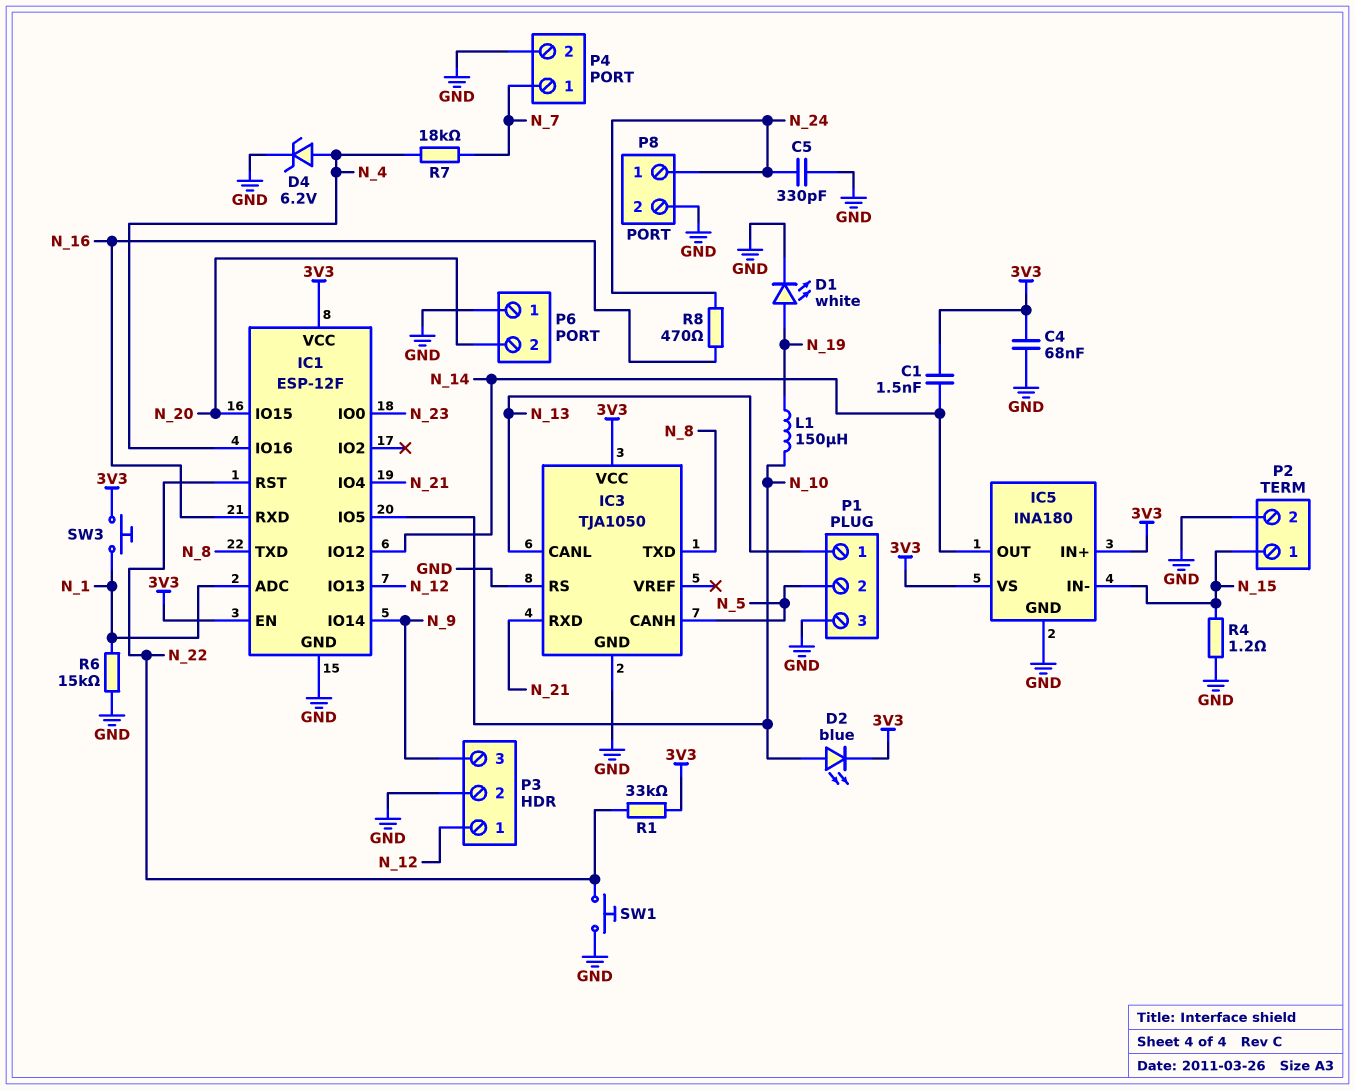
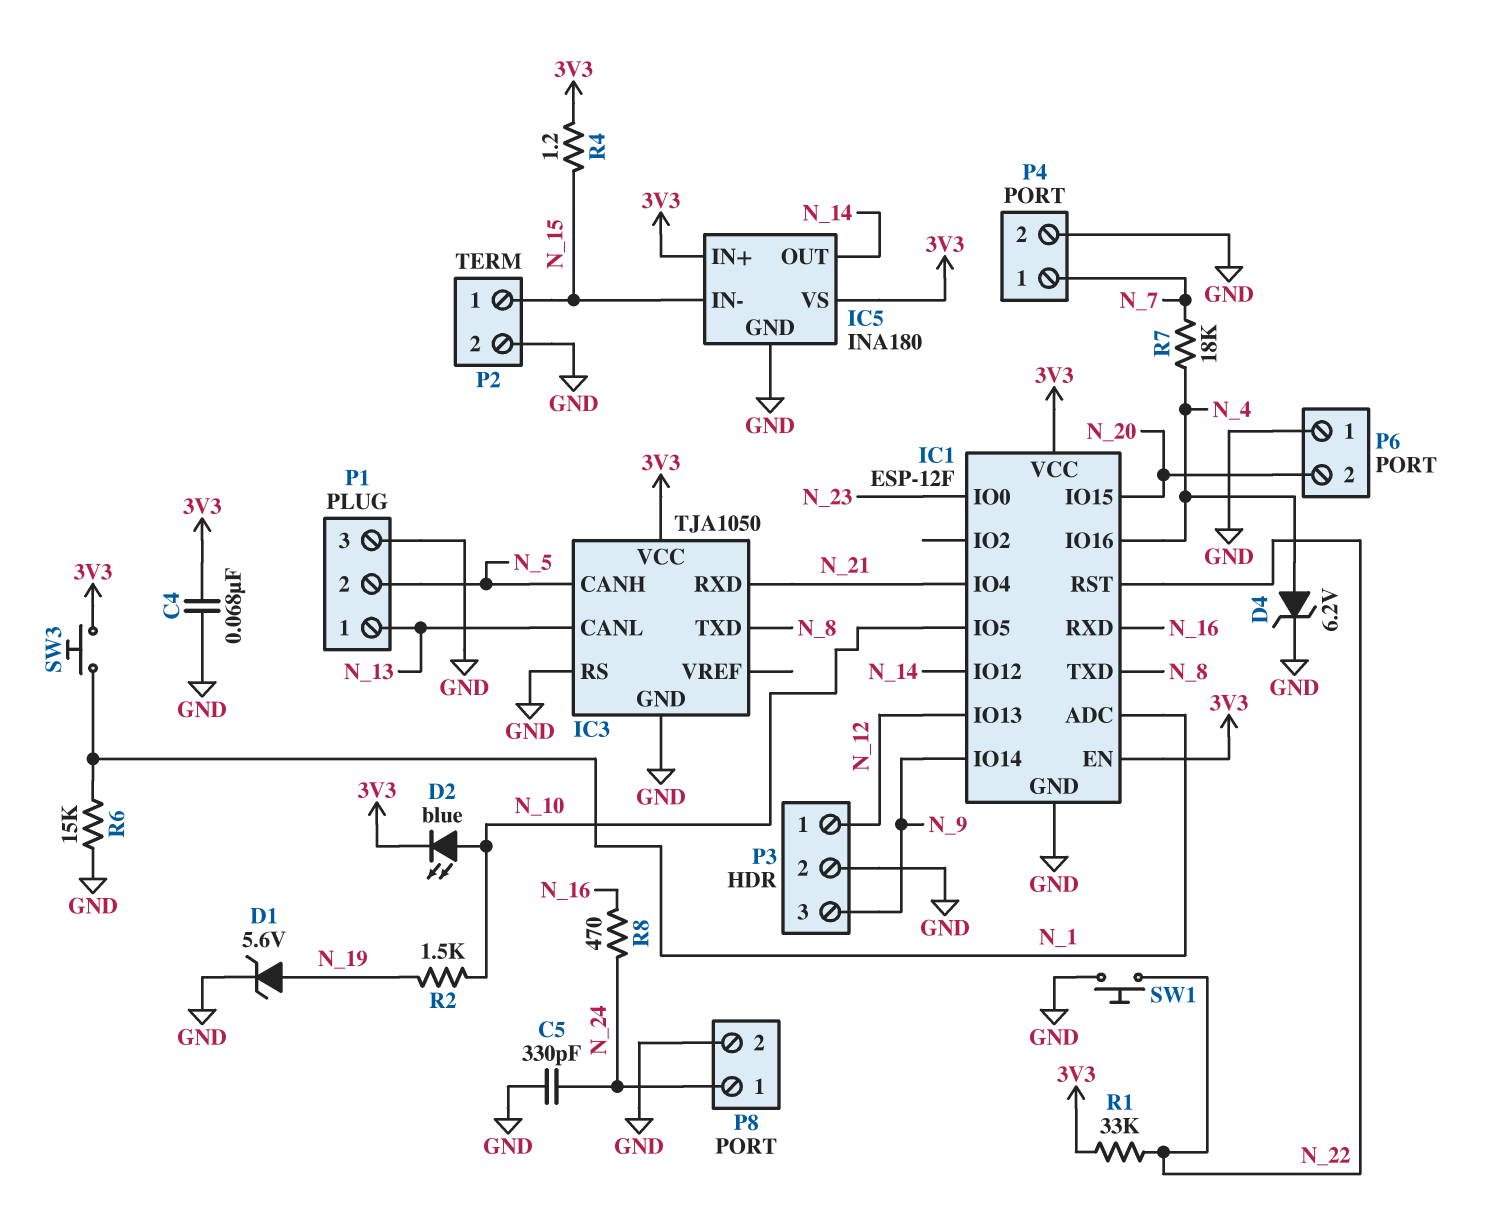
C1: 1.5nF (3V3, N_14) -> none
D1: LED white (A N_19, K GND) -> zener 5.6V (A N_19, K GND)
L1: 150uH (N_10, N_19) -> none
R2: none -> 1.5k (N_10, N_19)
R4: 1.2 (GND, N_15) -> 1.2 (3V3, N_15)

